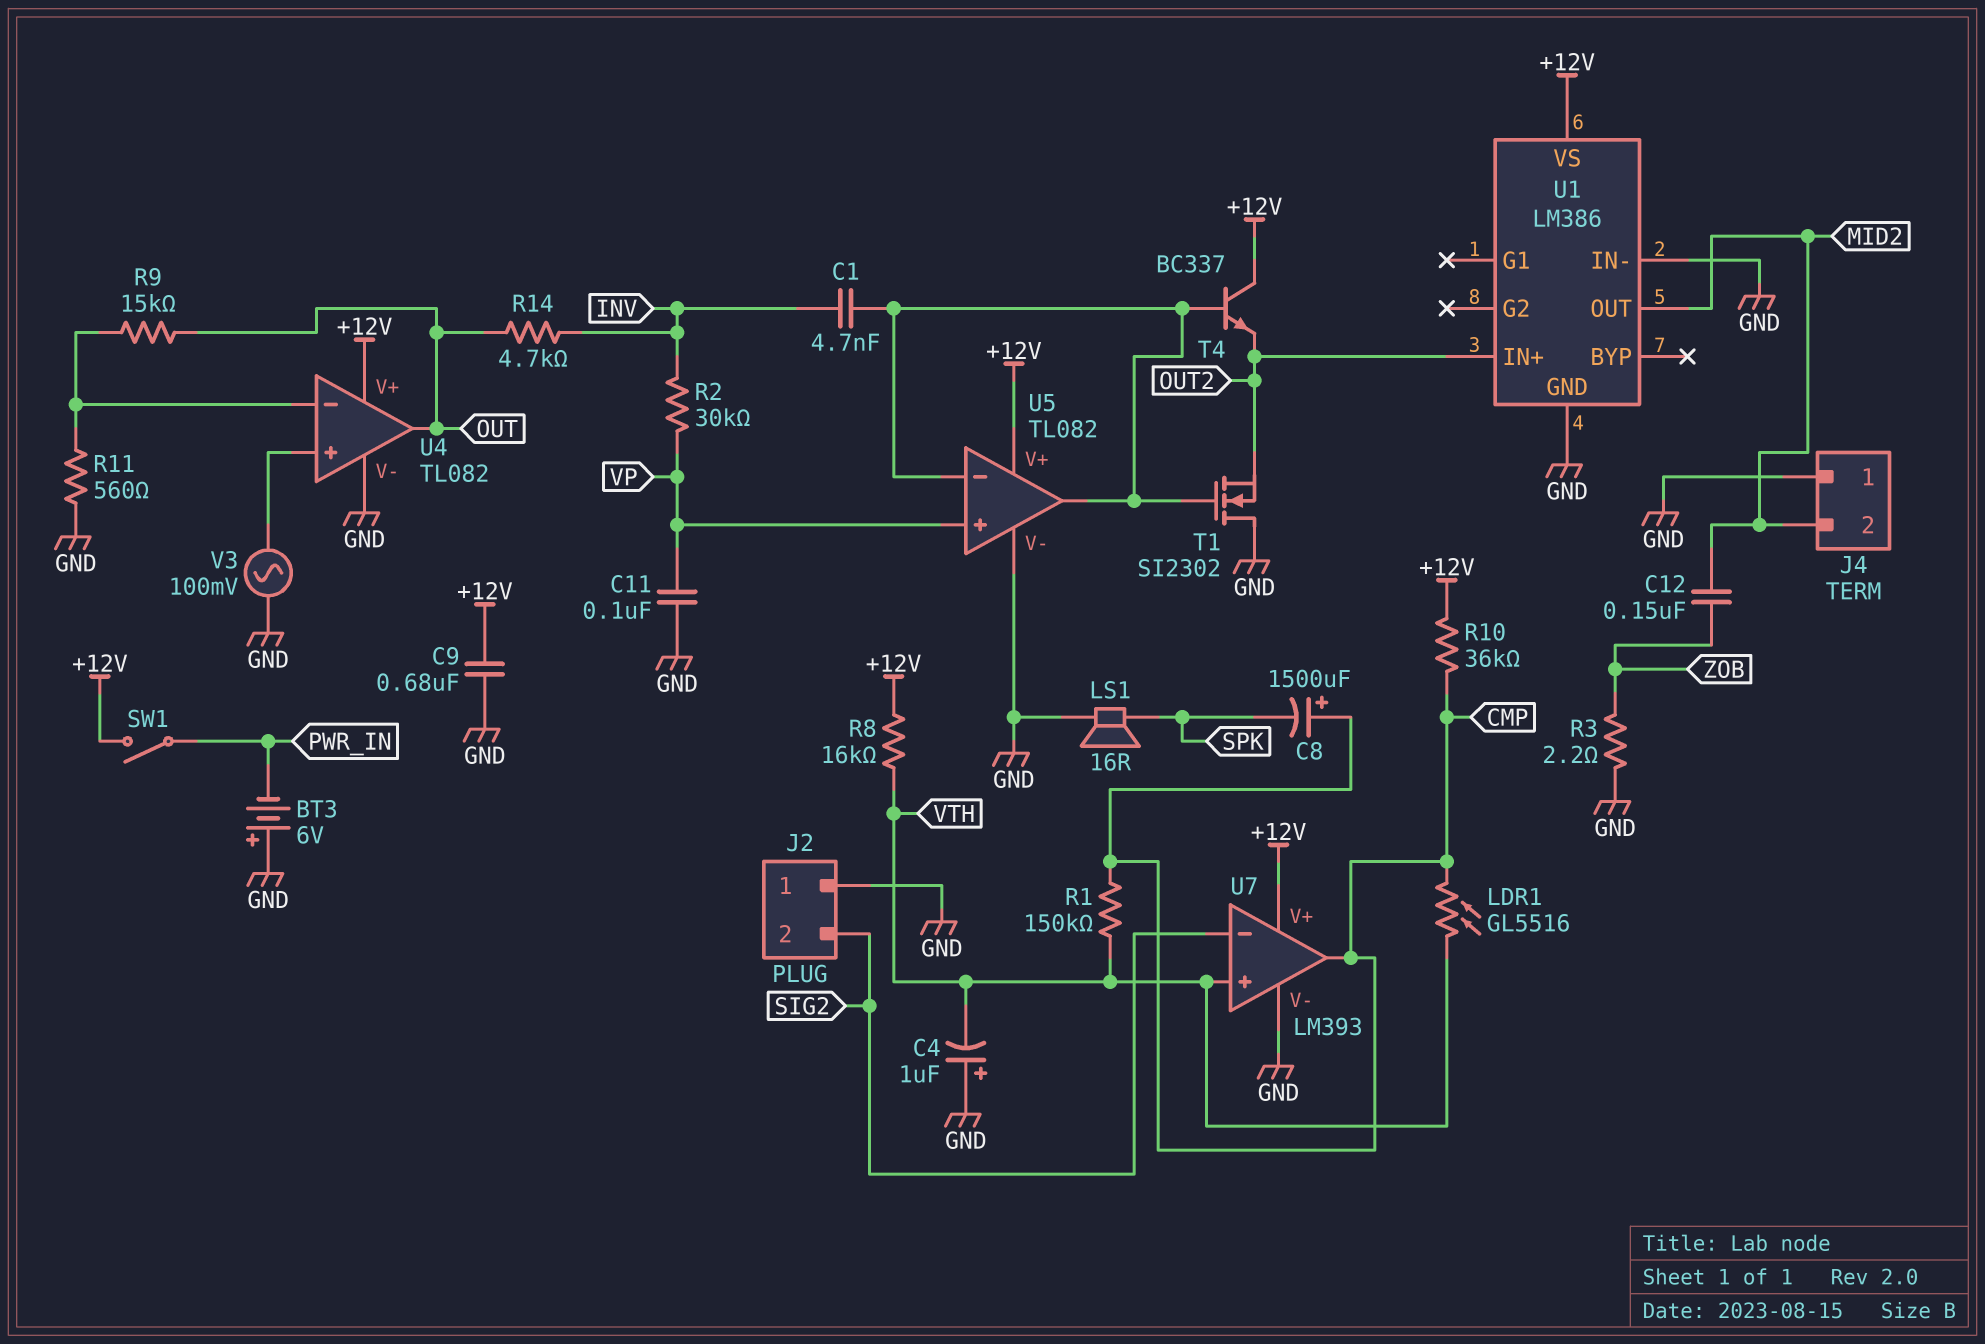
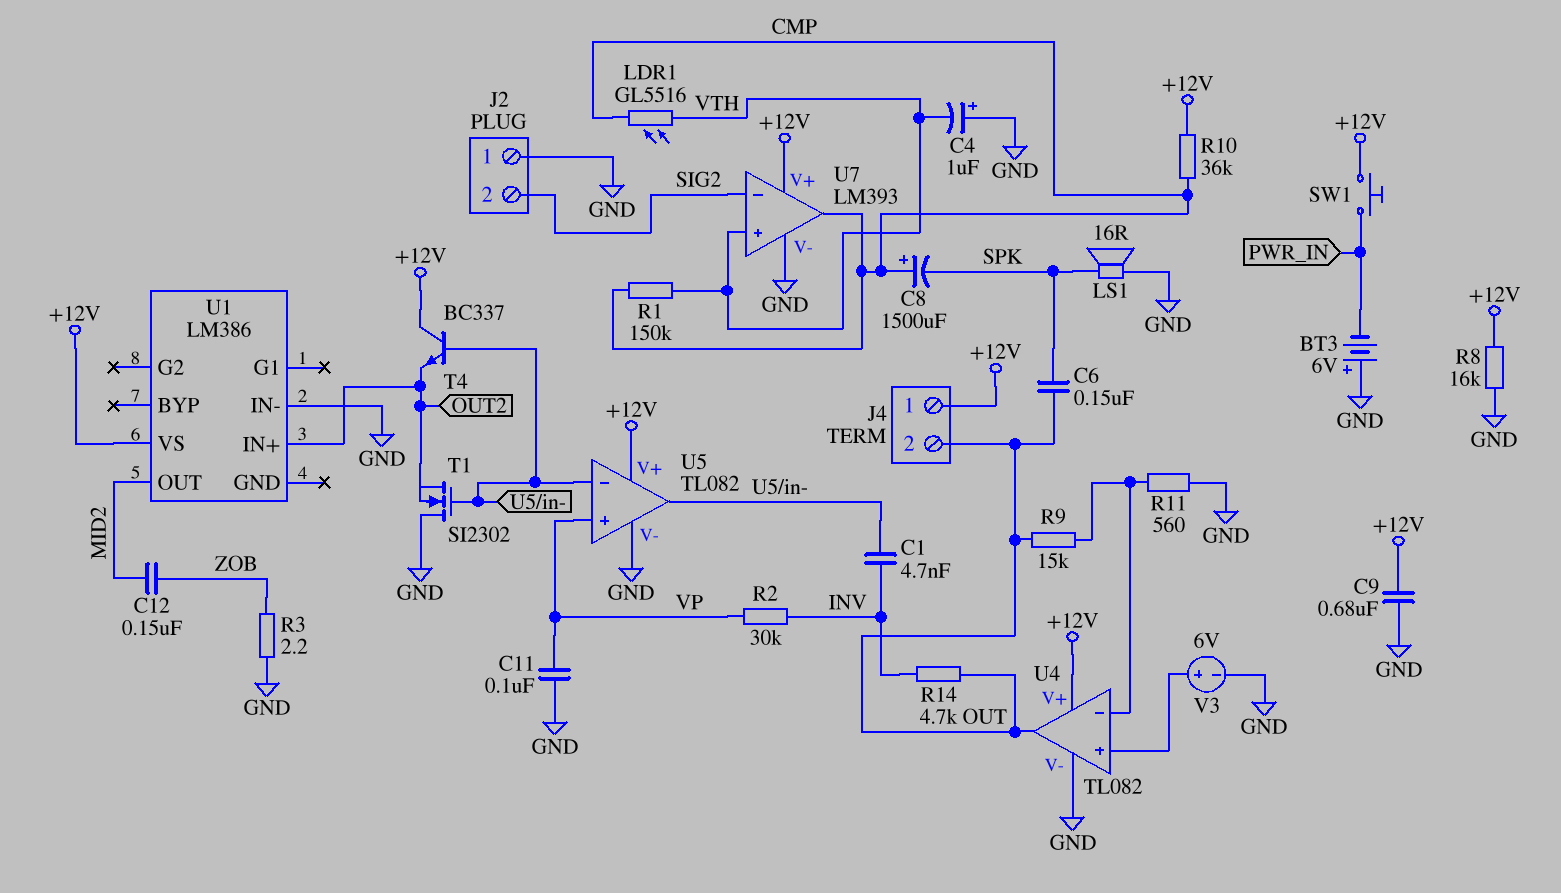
C6: none -> 150nF (OUT, SPK)
J4 pin 1: GND -> +12V
J4 pin 2: MID2 -> OUT
R8: 16k (+12V, VTH) -> 16k (+12V, GND)
SW1: switch (+12V, PWR_IN) -> button (+12V, PWR_IN)
U1 pin GND: GND -> none
V3: AC 100mV (GND, U4/in+) -> 6V (plus U4/in+, minus GND)

